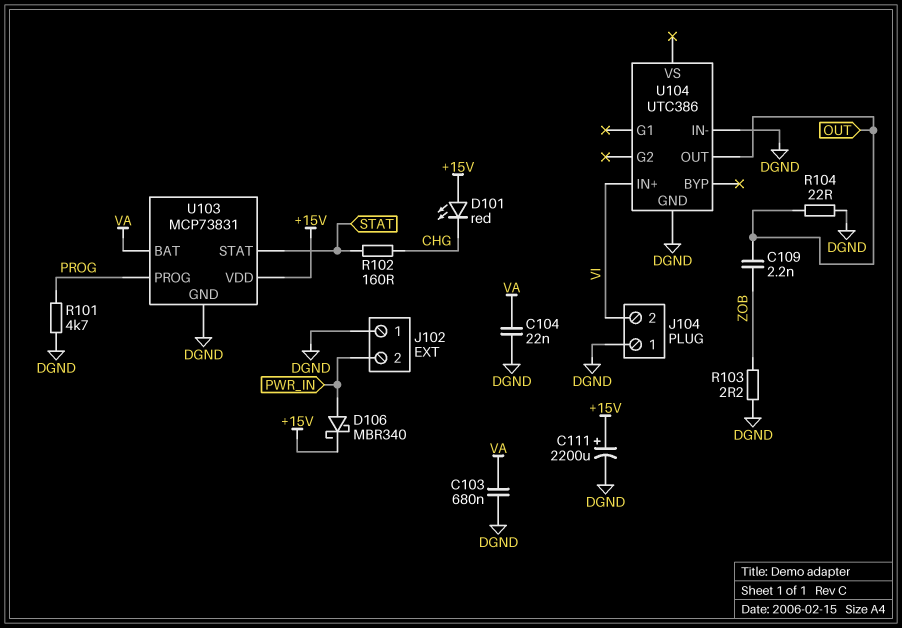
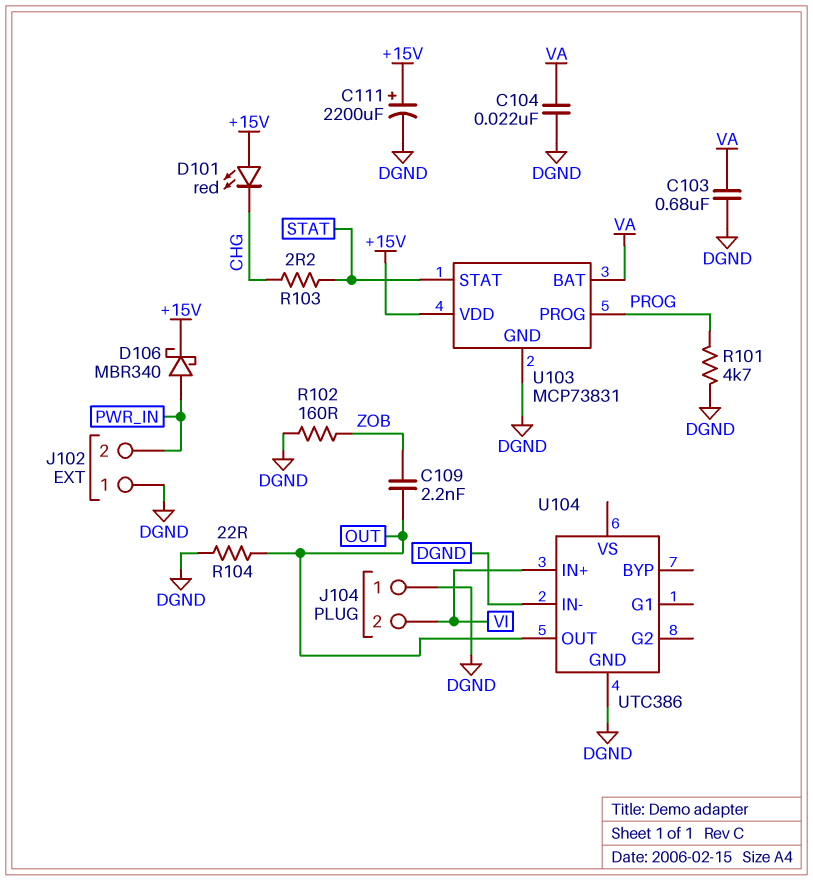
R102: 160 (CHG, STAT) -> 160 (DGND, ZOB)
R103: 2.2 (DGND, ZOB) -> 2.2 (CHG, STAT)

